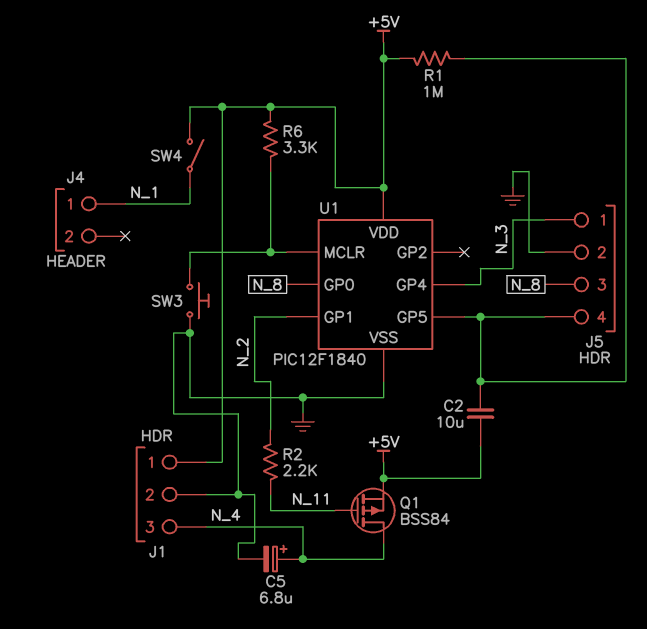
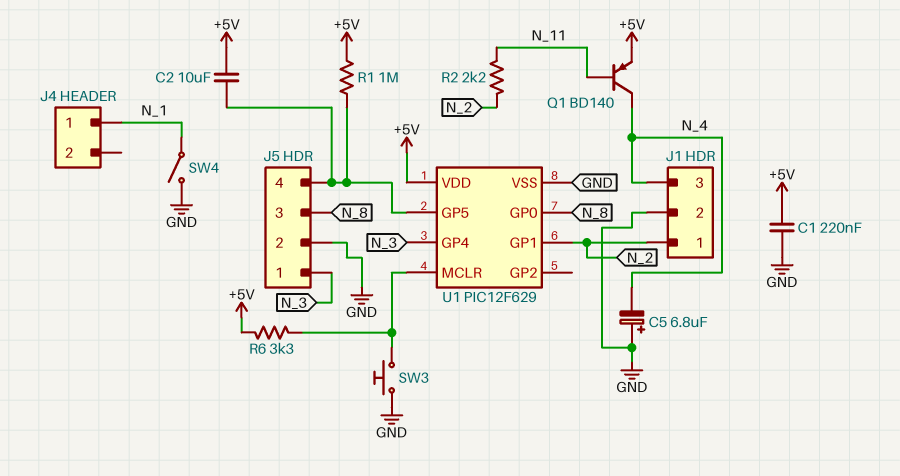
C1: none -> 220nF (+5V, GND)
C5: 6.8uF (plus N_4, minus GND) -> 6.8uF (plus GND, minus N_4)
J1 pin 1: +5V -> N_2
Q1: PMOS BSS84 (G N_11, D N_4, S +5V) -> PNP BD140 (B N_11, C N_4, E +5V)
SW4: switch (+5V, N_1) -> switch (GND, N_1)
U1: PIC12F1840 -> PIC12F629

